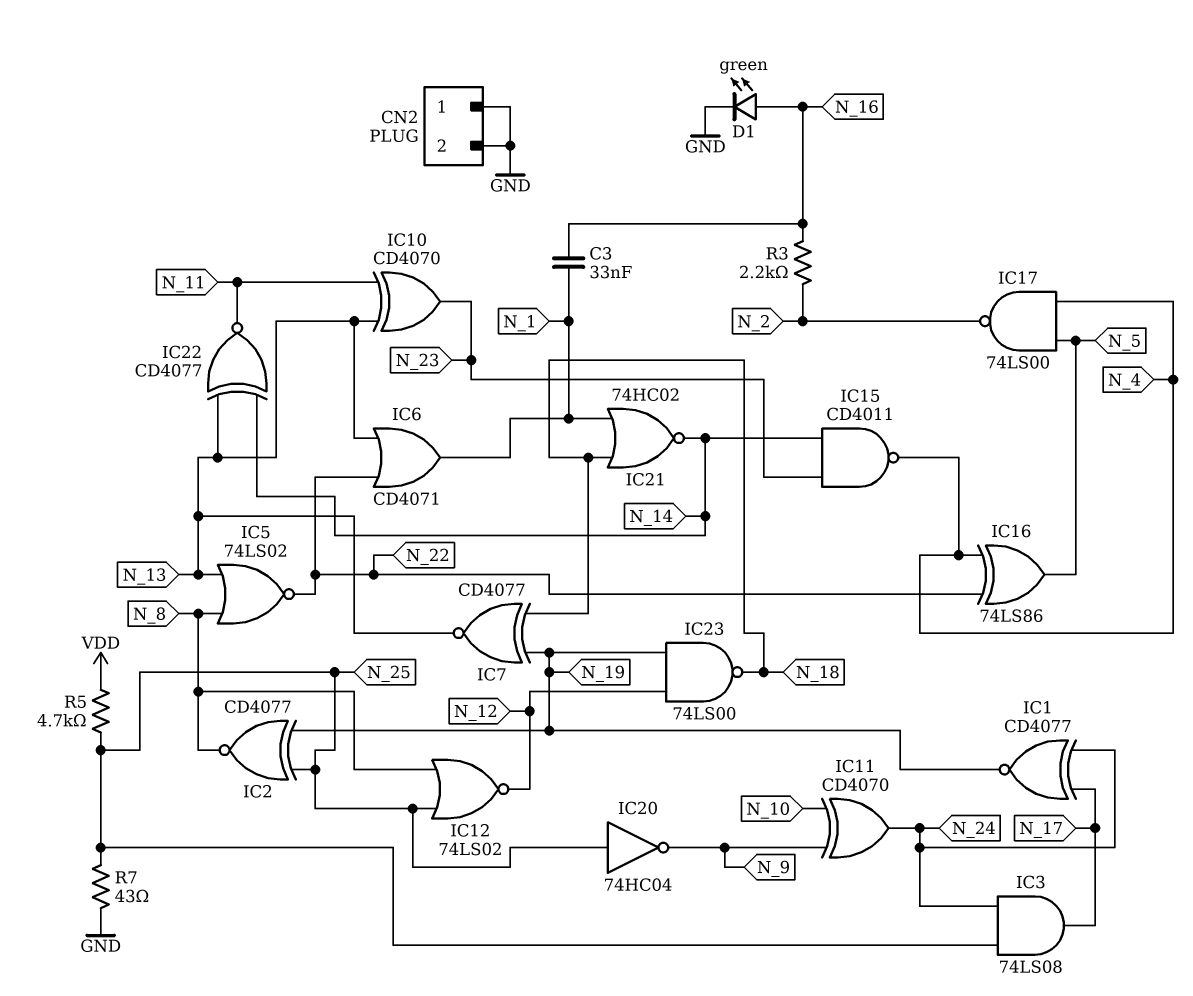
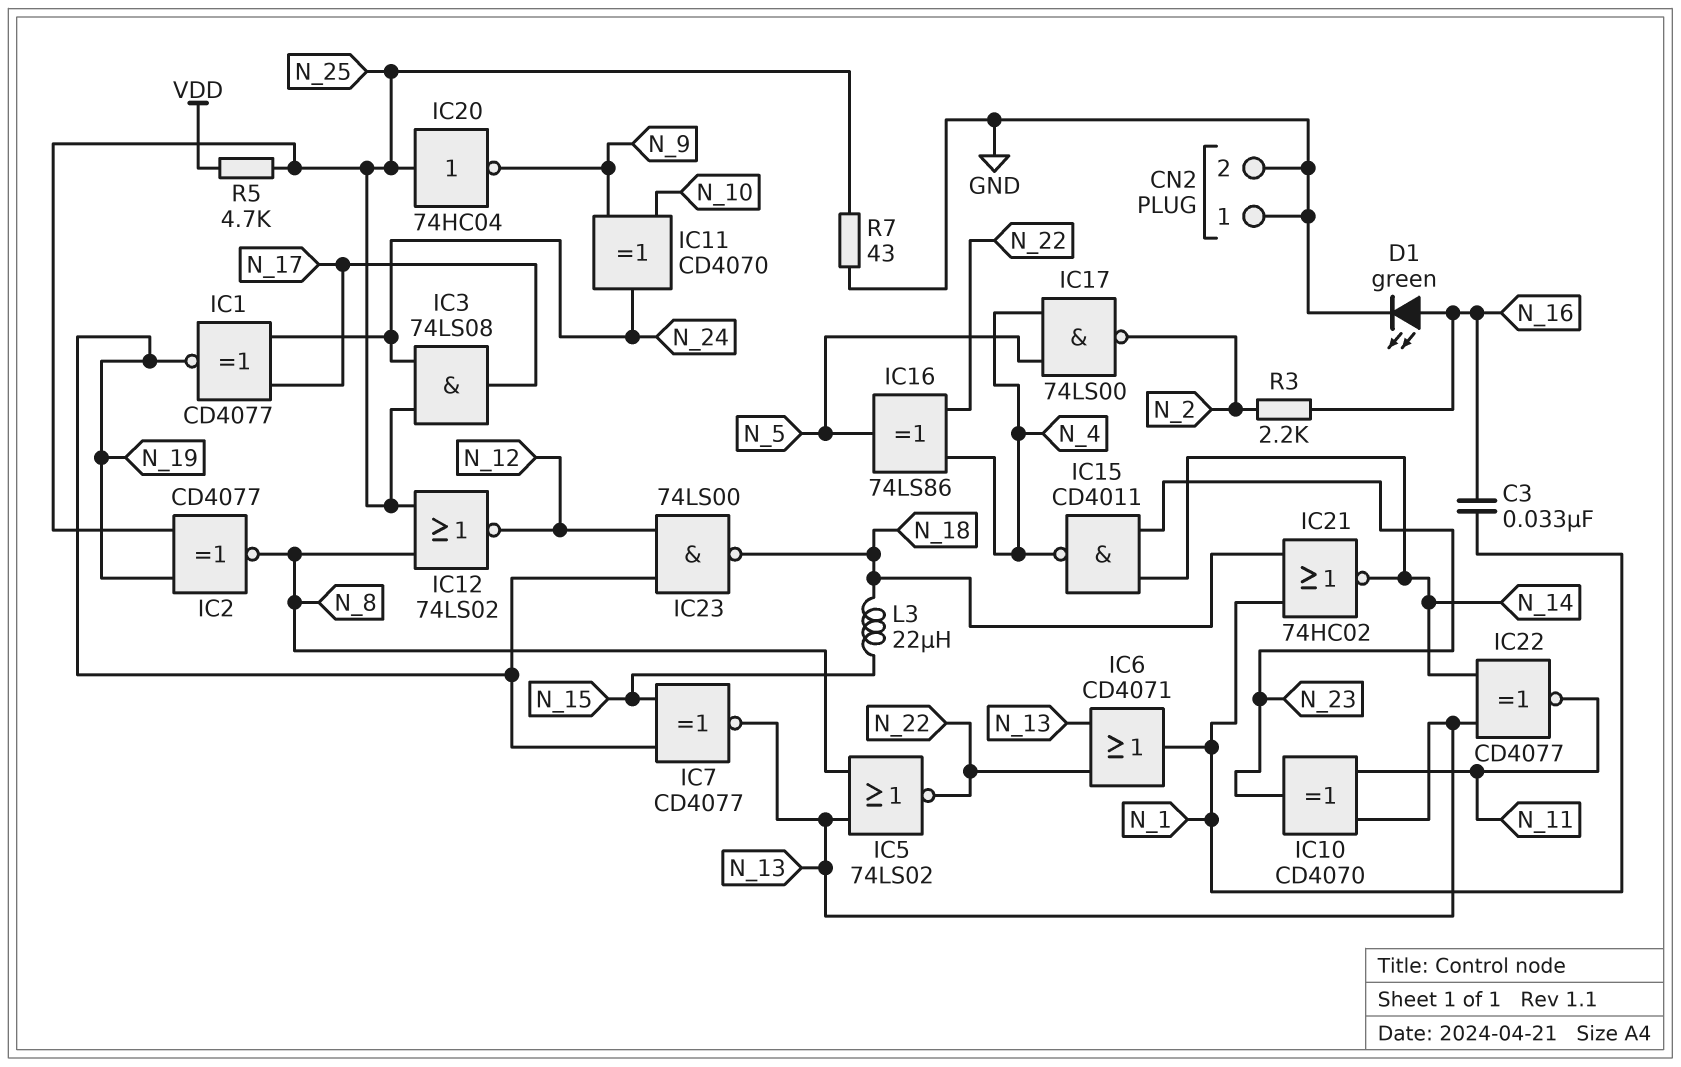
IC7: XNOR CD4077 (in N_18, in N_19, out N_13) -> XNOR CD4077 (in N_15, in N_19, out N_13)
L3: none -> 22uH (N_15, N_18)

